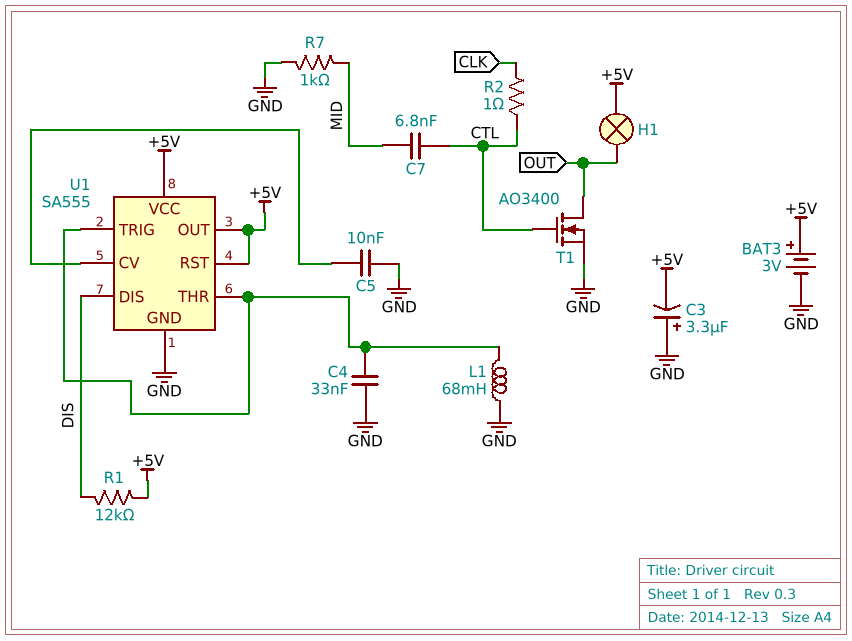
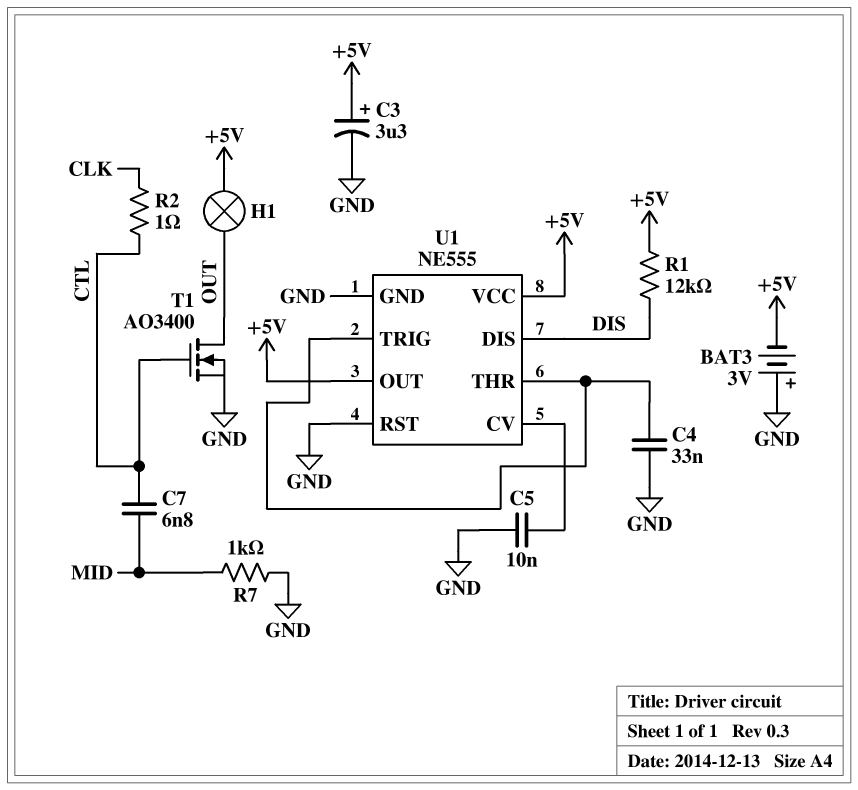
BAT3: 3V (plus +5V, minus GND) -> 3V (plus GND, minus +5V)
C3: 3.3uF (plus GND, minus +5V) -> 3.3uF (plus +5V, minus GND)
L1: 68mH (GND, U1/THR) -> none
U1: SA555 -> NE555
U1 pin RST: +5V -> GND

